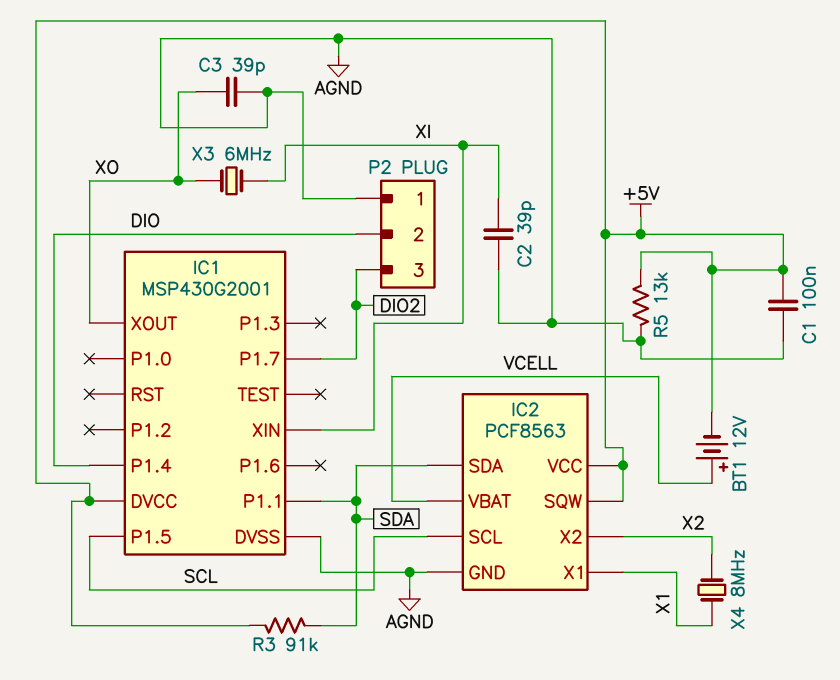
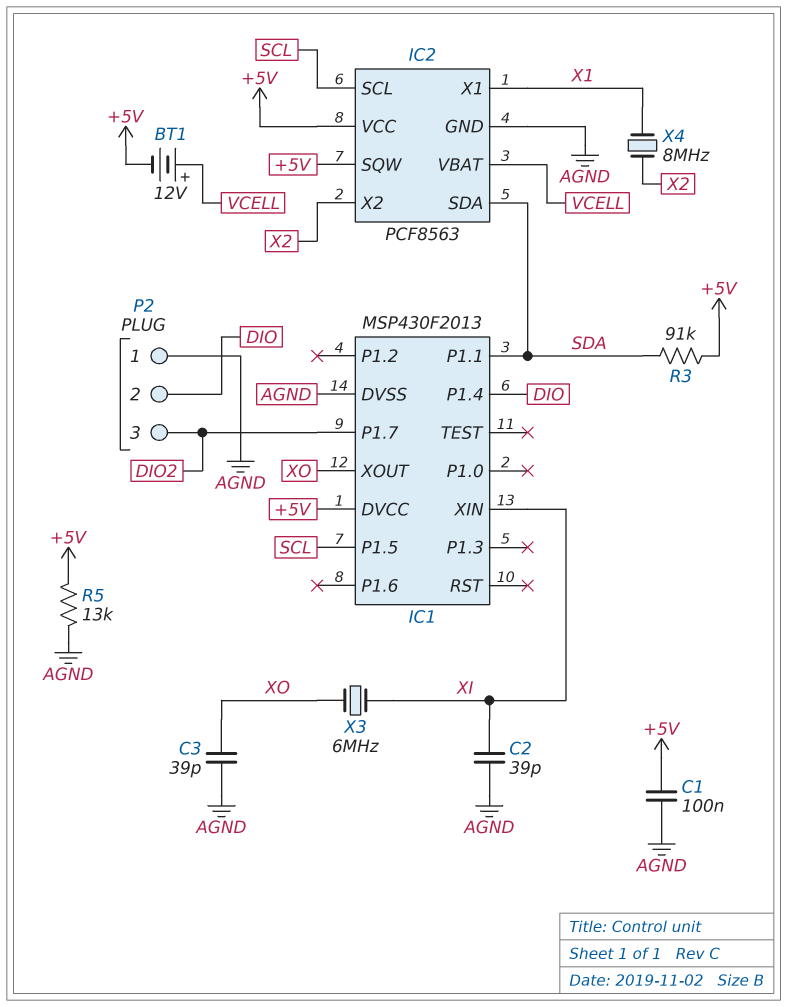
IC1: MSP430G2001 -> MSP430F2013

